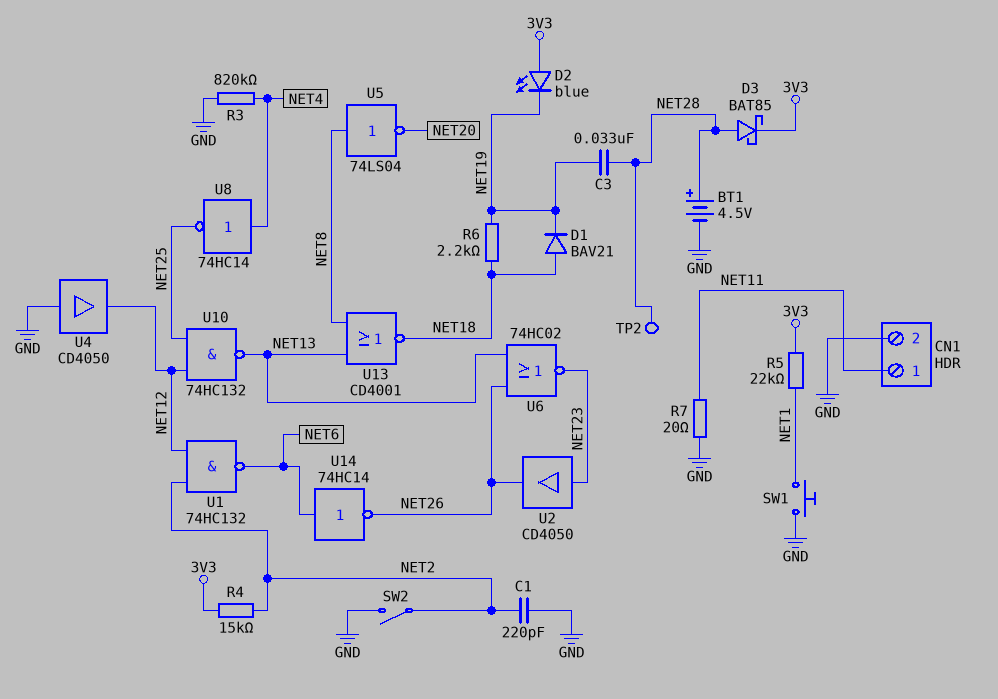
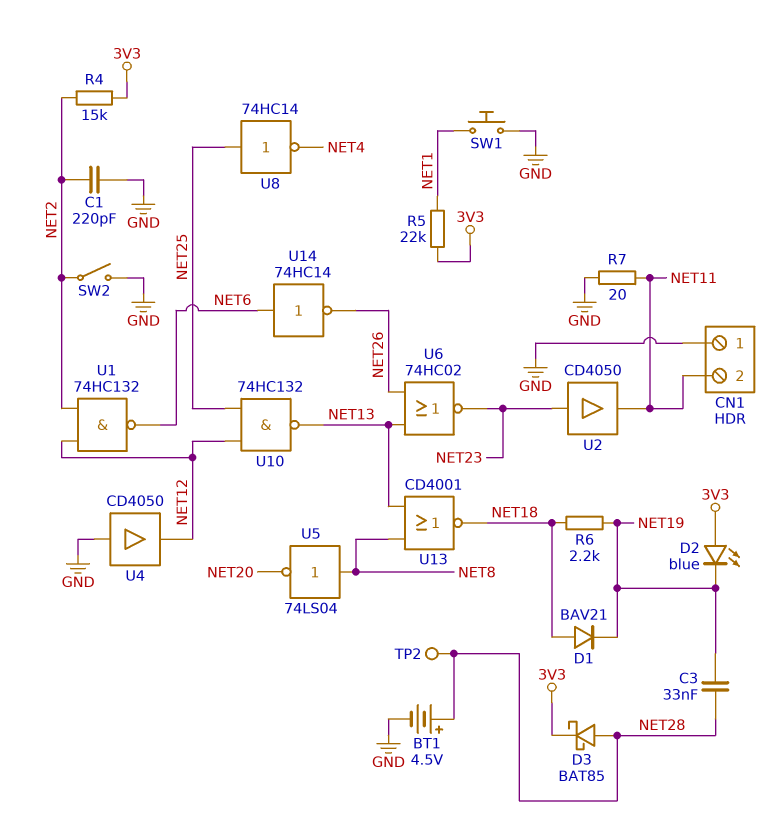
CN1 pin 1: NET11 -> GND
CN1 pin 2: GND -> NET11
R3: 820k (GND, NET4) -> none
U2: buffer CD4050 (in NET23, out NET26) -> buffer CD4050 (in NET23, out NET11)
U8: NOT 74HC14 (in NET4, out NET25) -> NOT 74HC14 (in NET25, out NET4)

